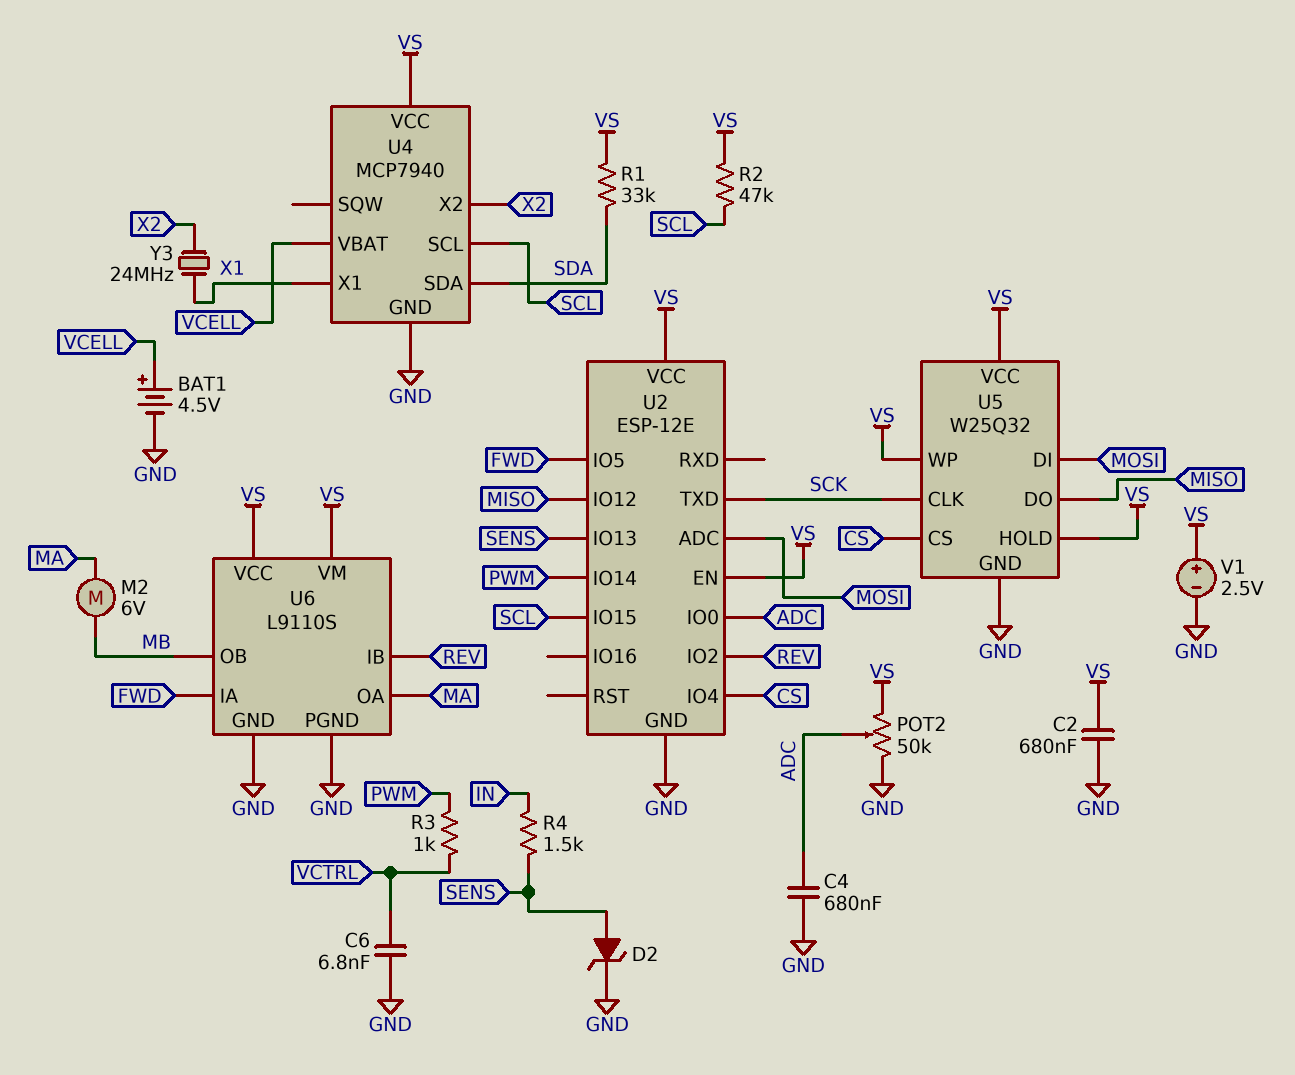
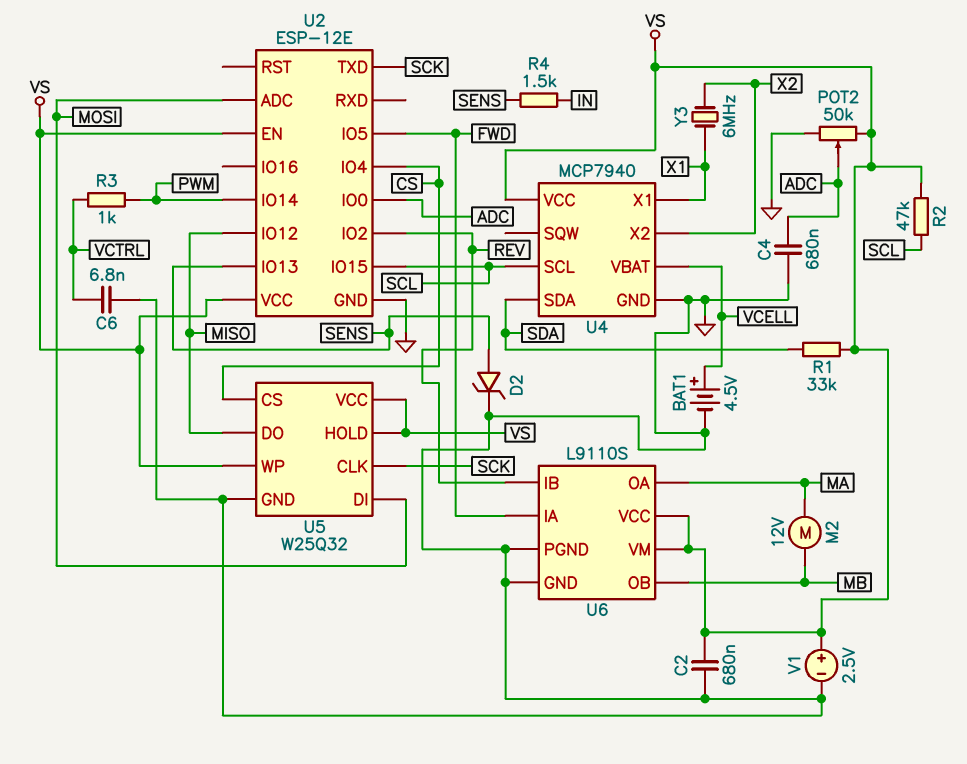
M2: motor 6V (MA, MB) -> motor 12V (MA, MB)
Y3: 24MHz (X1, X2) -> 6MHz (X1, X2)

